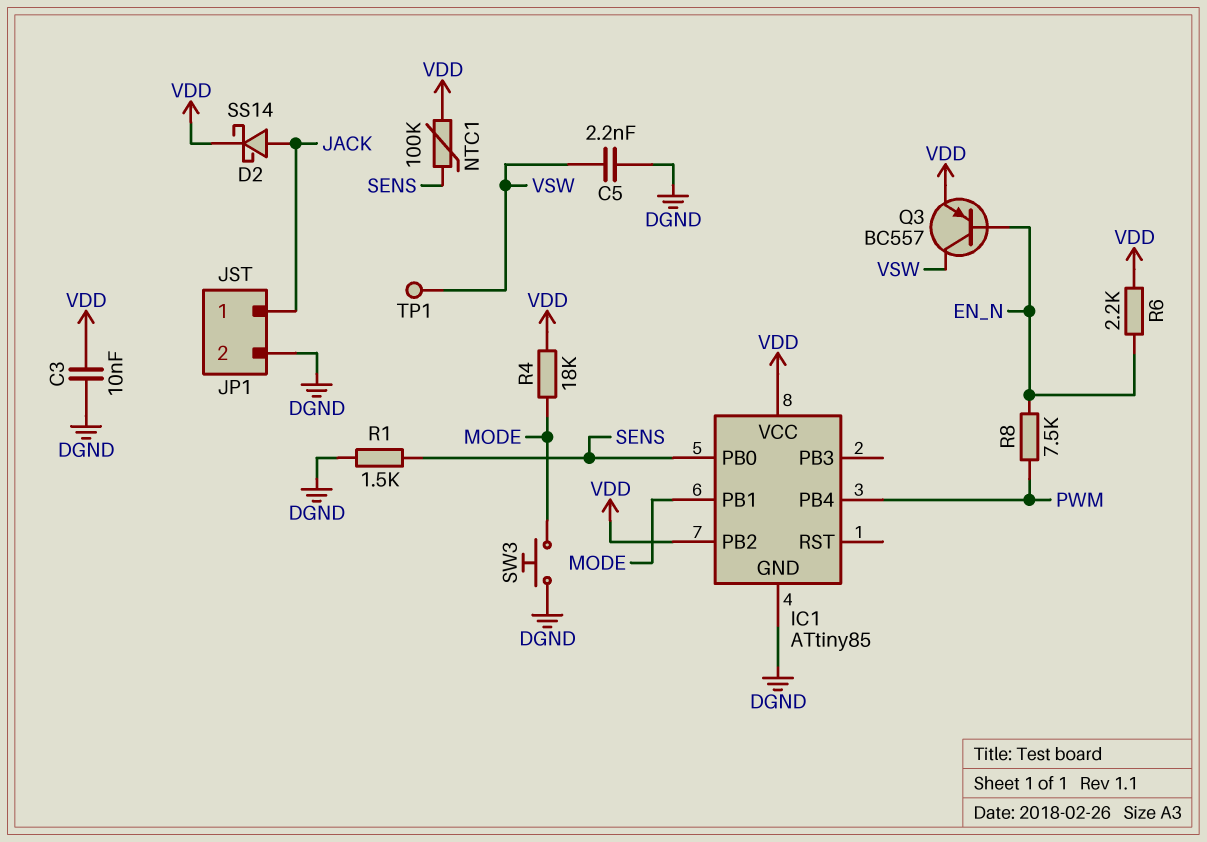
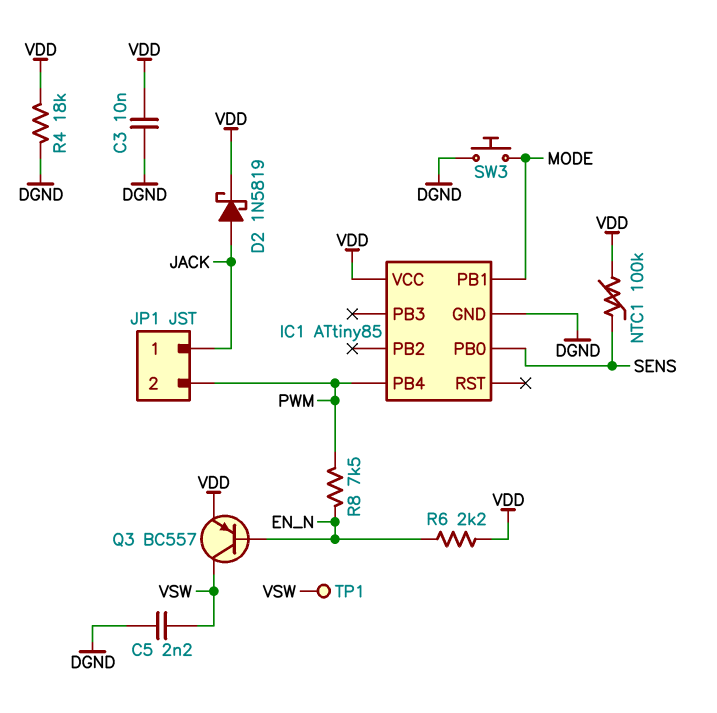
D2: schottky SS14 (A JACK, K VDD) -> schottky 1N5819 (A JACK, K VDD)
IC1 pin PB2: VDD -> none
JP1 pin 2: DGND -> PWM
R1: 1.5k (DGND, SENS) -> none
R4: 18k (MODE, VDD) -> 18k (DGND, VDD)

